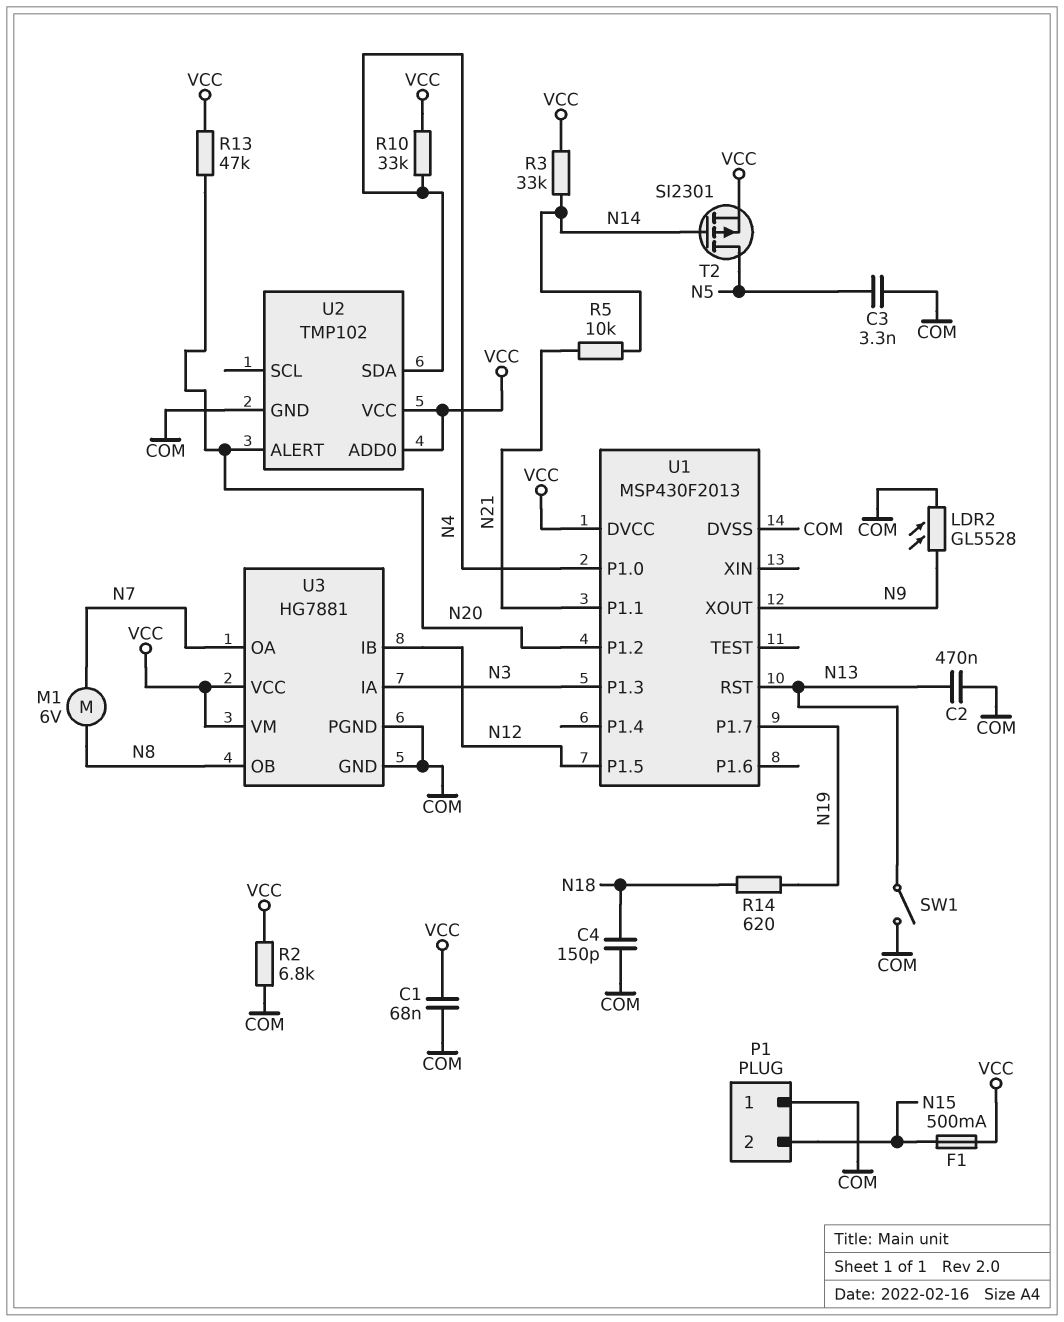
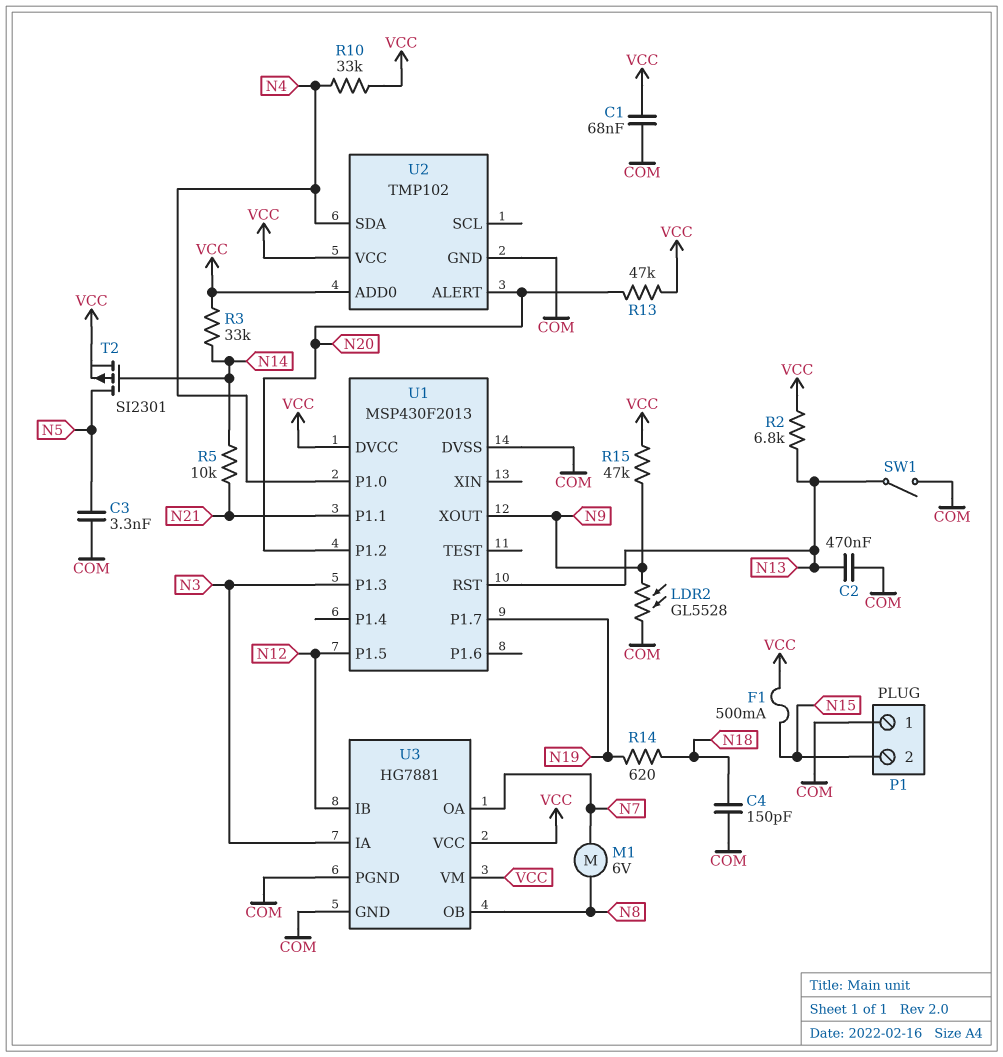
R2: 6.8k (COM, VCC) -> 6.8k (N13, VCC)
R15: none -> 47k (N9, VCC)

